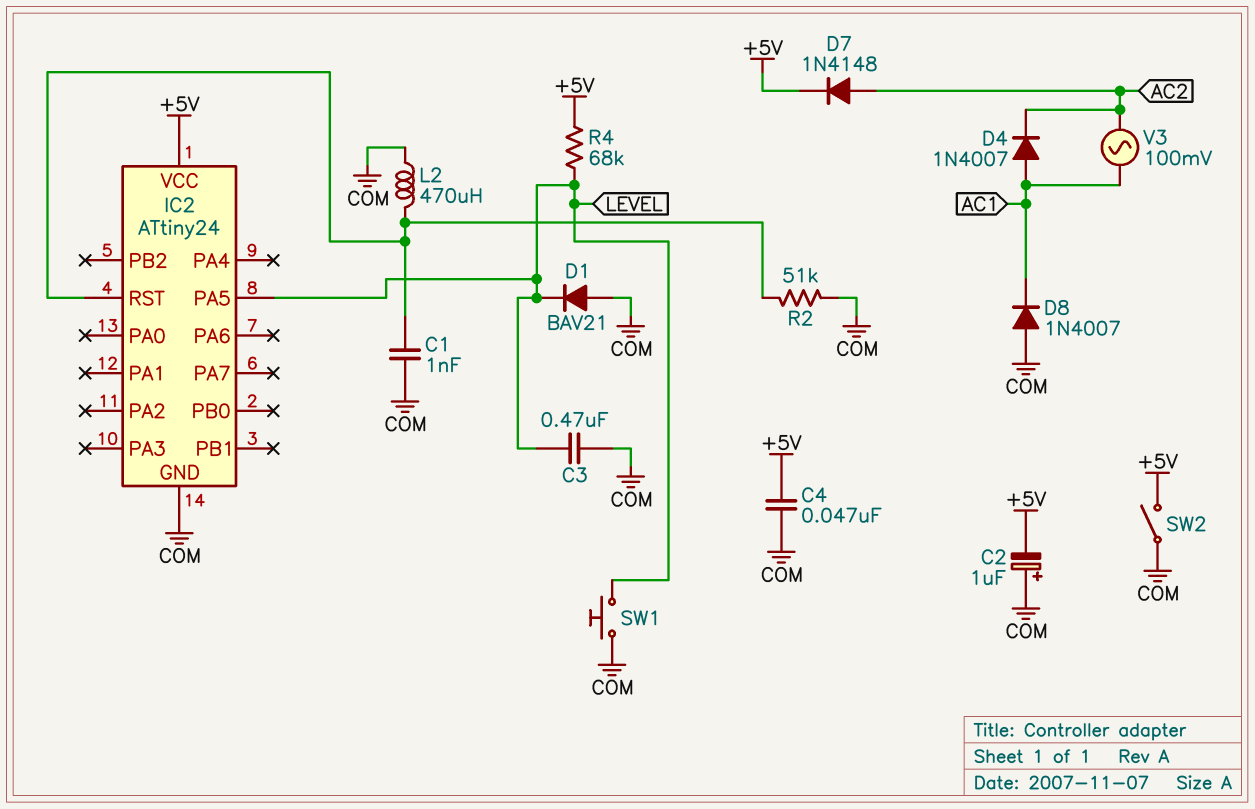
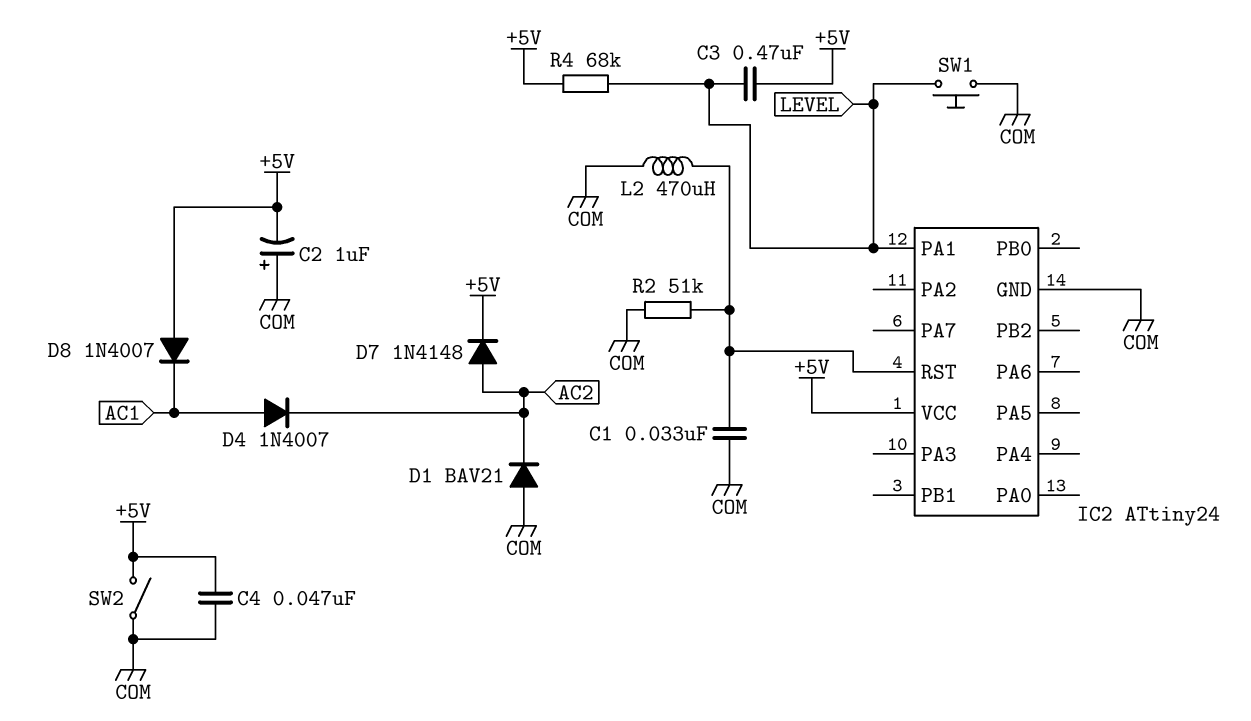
C1: 1nF (COM, IC2/RST) -> 33nF (COM, IC2/RST)
C3: 470nF (COM, LEVEL) -> 470nF (+5V, LEVEL)
D1: diode BAV21 (A COM, K LEVEL) -> diode BAV21 (A COM, K AC2)
D8: diode 1N4007 (A COM, K AC1) -> diode 1N4007 (A +5V, K AC1)
IC2 pin PA1: none -> LEVEL
IC2 pin PA5: LEVEL -> none
V3: AC 100mV (AC1, AC2) -> none

